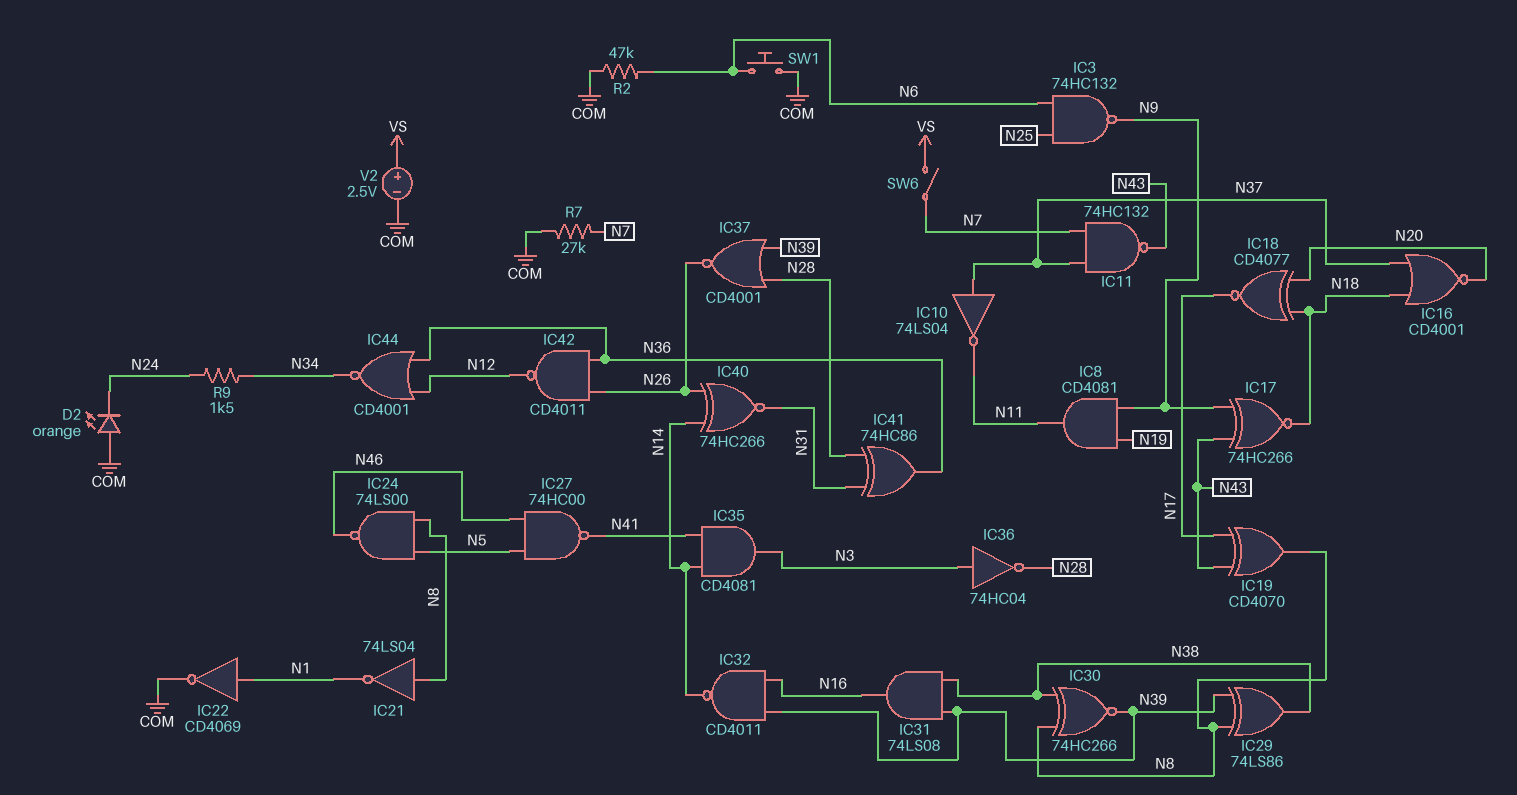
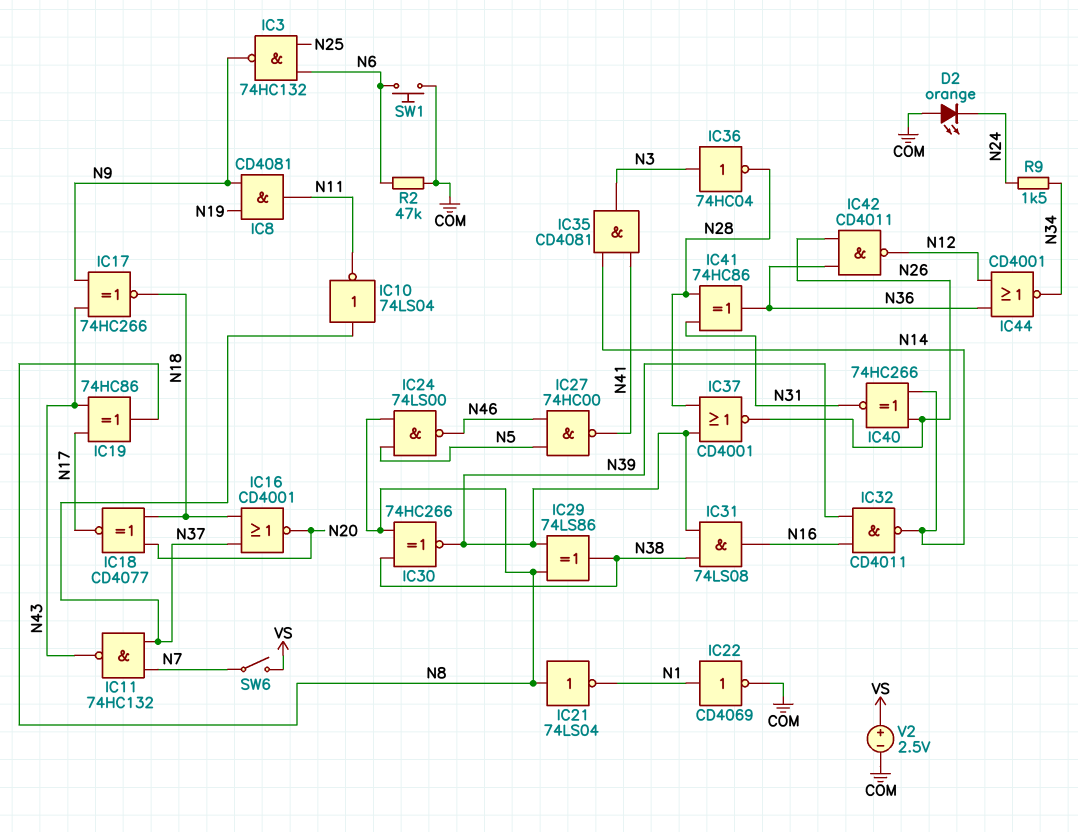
IC19: XOR CD4070 (in N17, in N43, out N8) -> XOR 74HC86 (in N17, in N43, out N8)
R7: 27k (COM, N7) -> none

